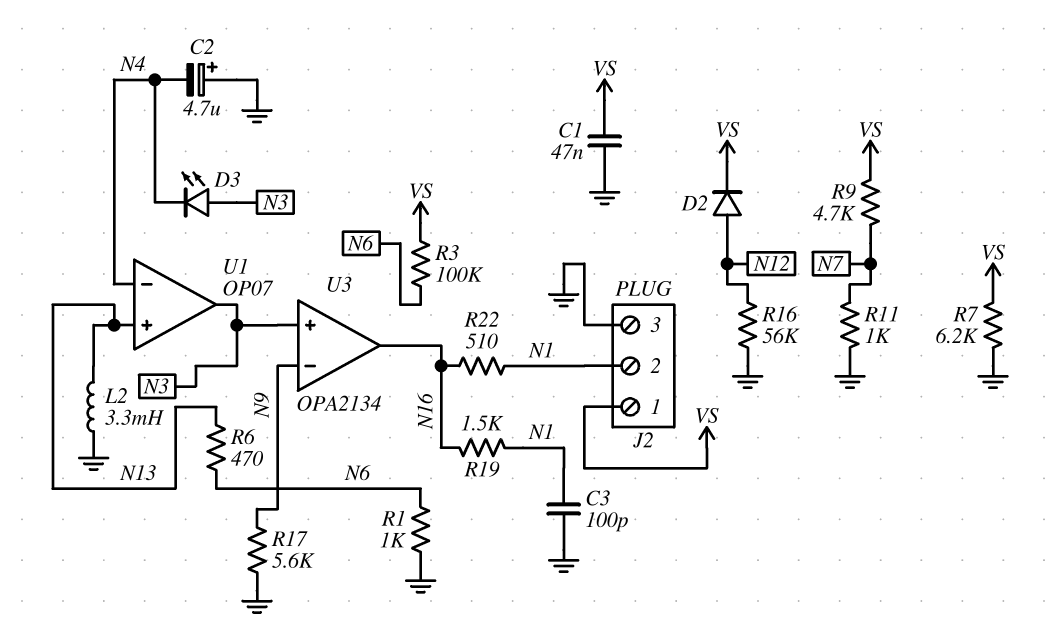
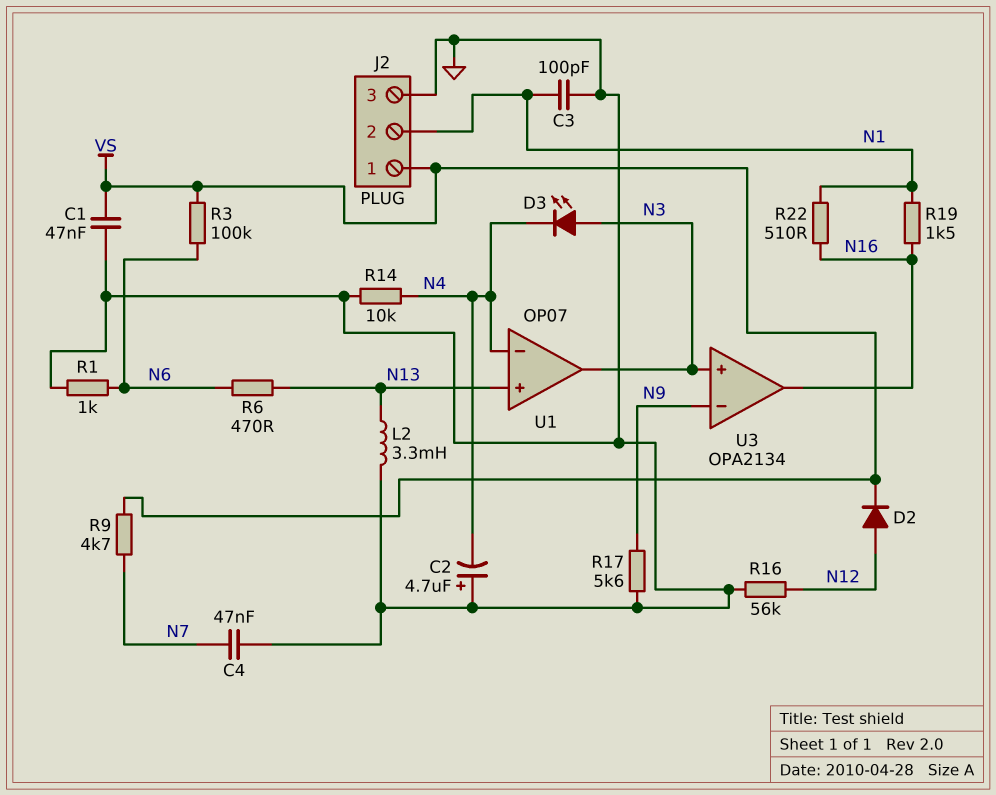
C4: none -> 47nF (GND, N7)
R7: 6.2k (GND, VS) -> none
R11: 1k (GND, N7) -> none
R14: none -> 10k (GND, N4)

